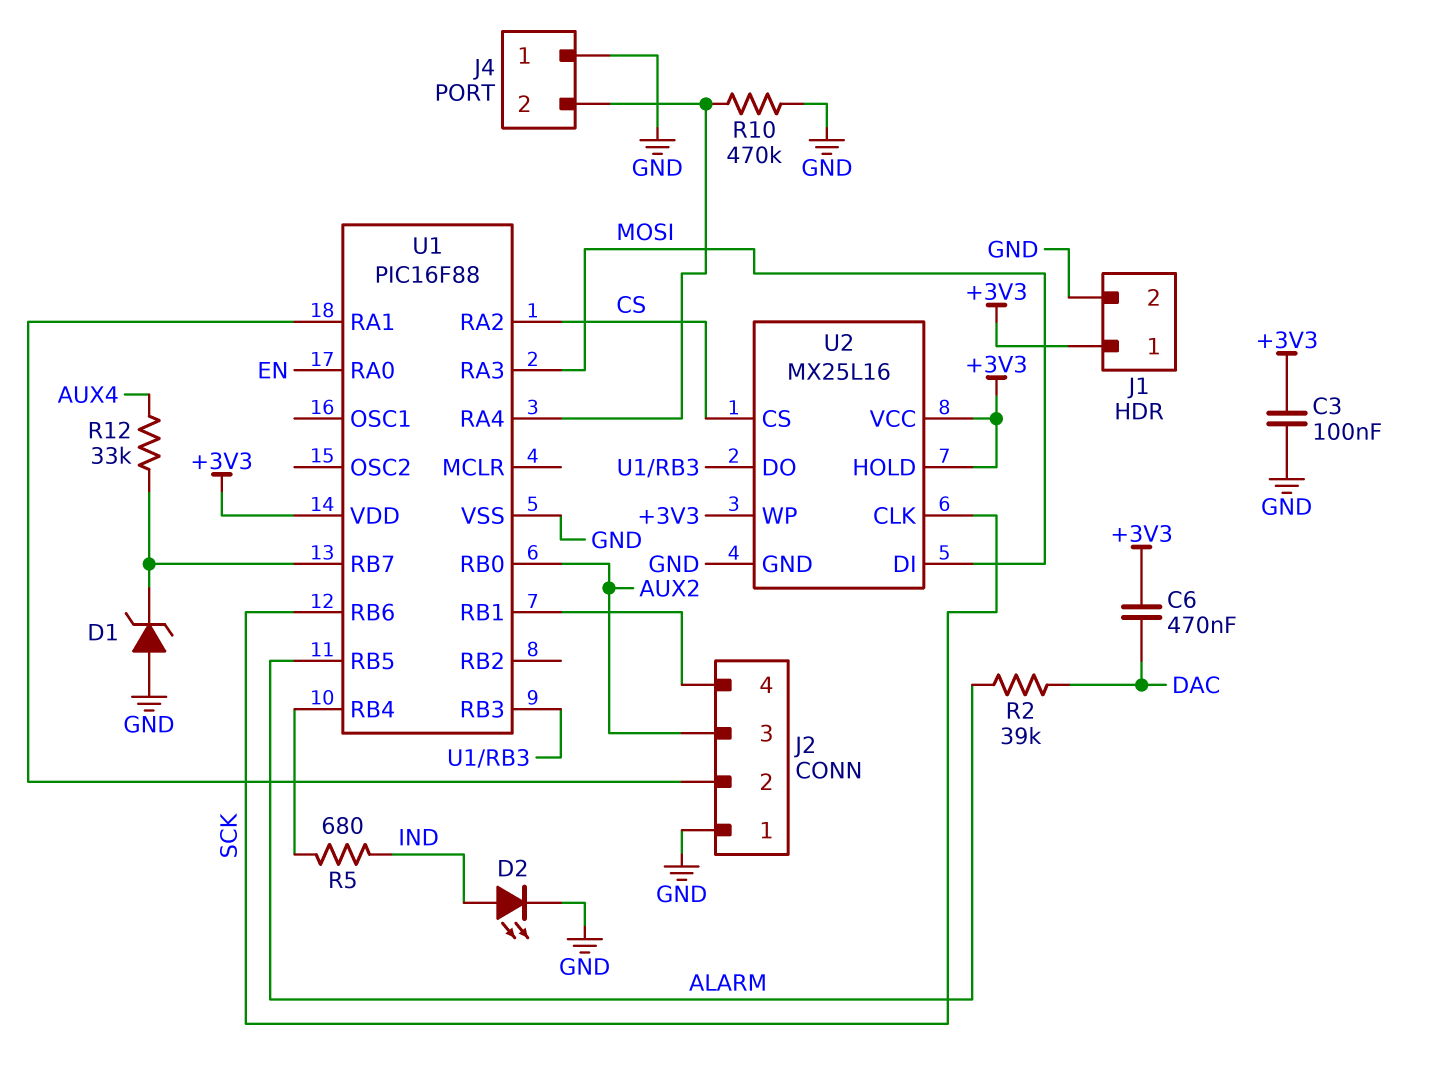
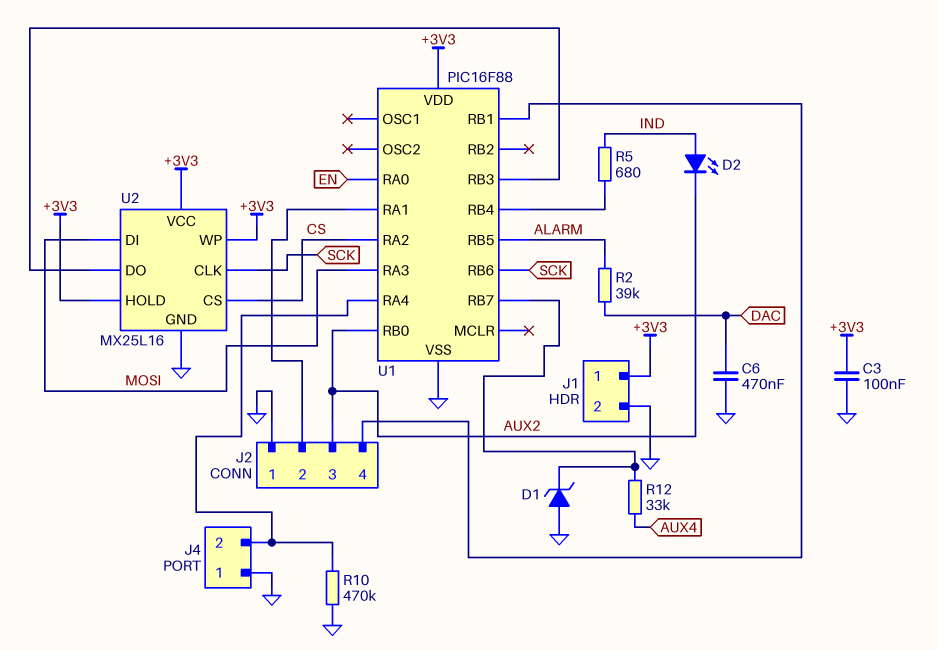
C6: 470nF (+3V3, DAC) -> 470nF (DAC, GND)
D2: LED (A IND, K GND) -> LED (A IND, K AUX2)

